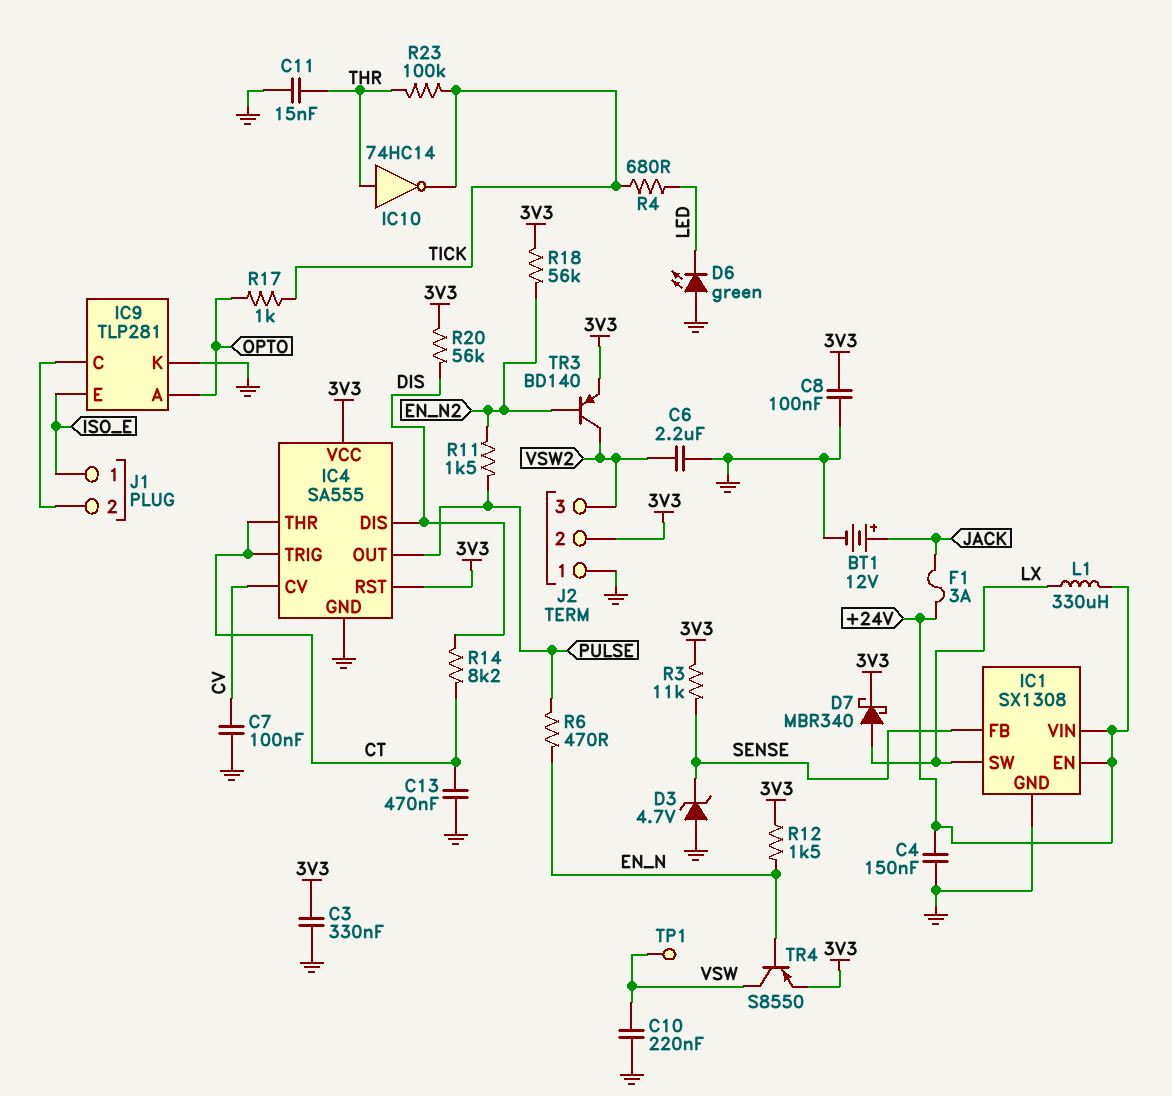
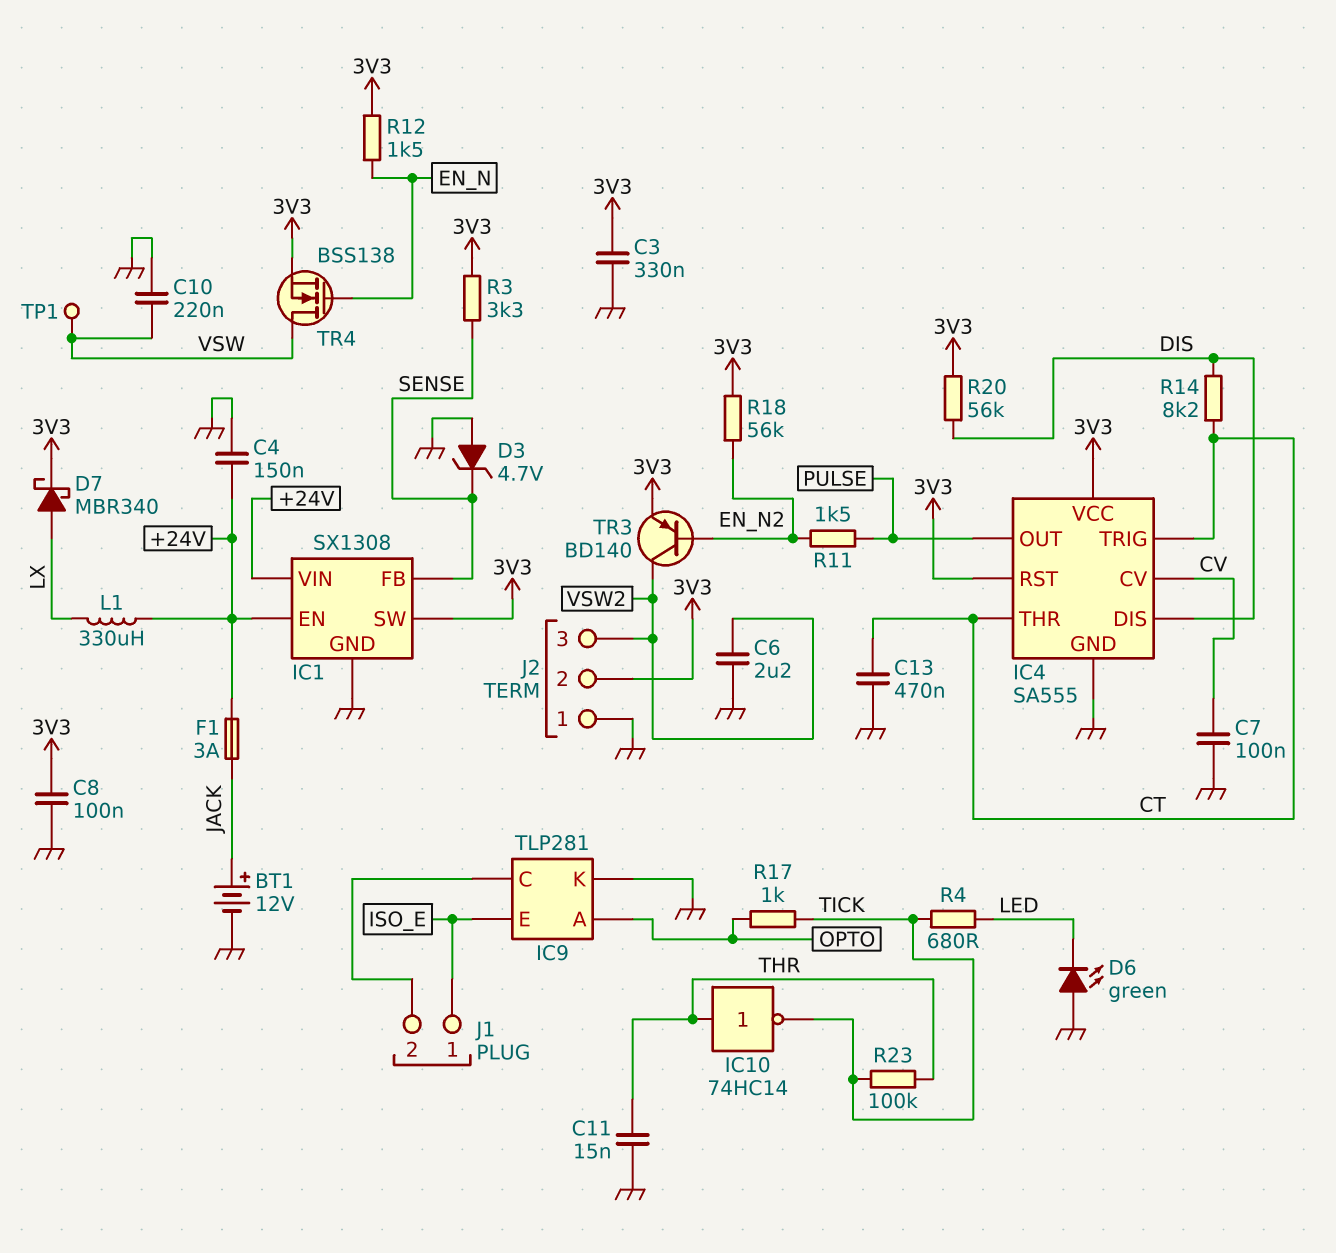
IC1 pin SW: LX -> 3V3
R3: 11k (3V3, SENSE) -> 3.3k (3V3, SENSE)
R6: 470 (EN_N, PULSE) -> none
TR4: PNP S8550 (B EN_N, C VSW, E 3V3) -> NMOS BSS138 (G EN_N, D VSW, S 3V3)

